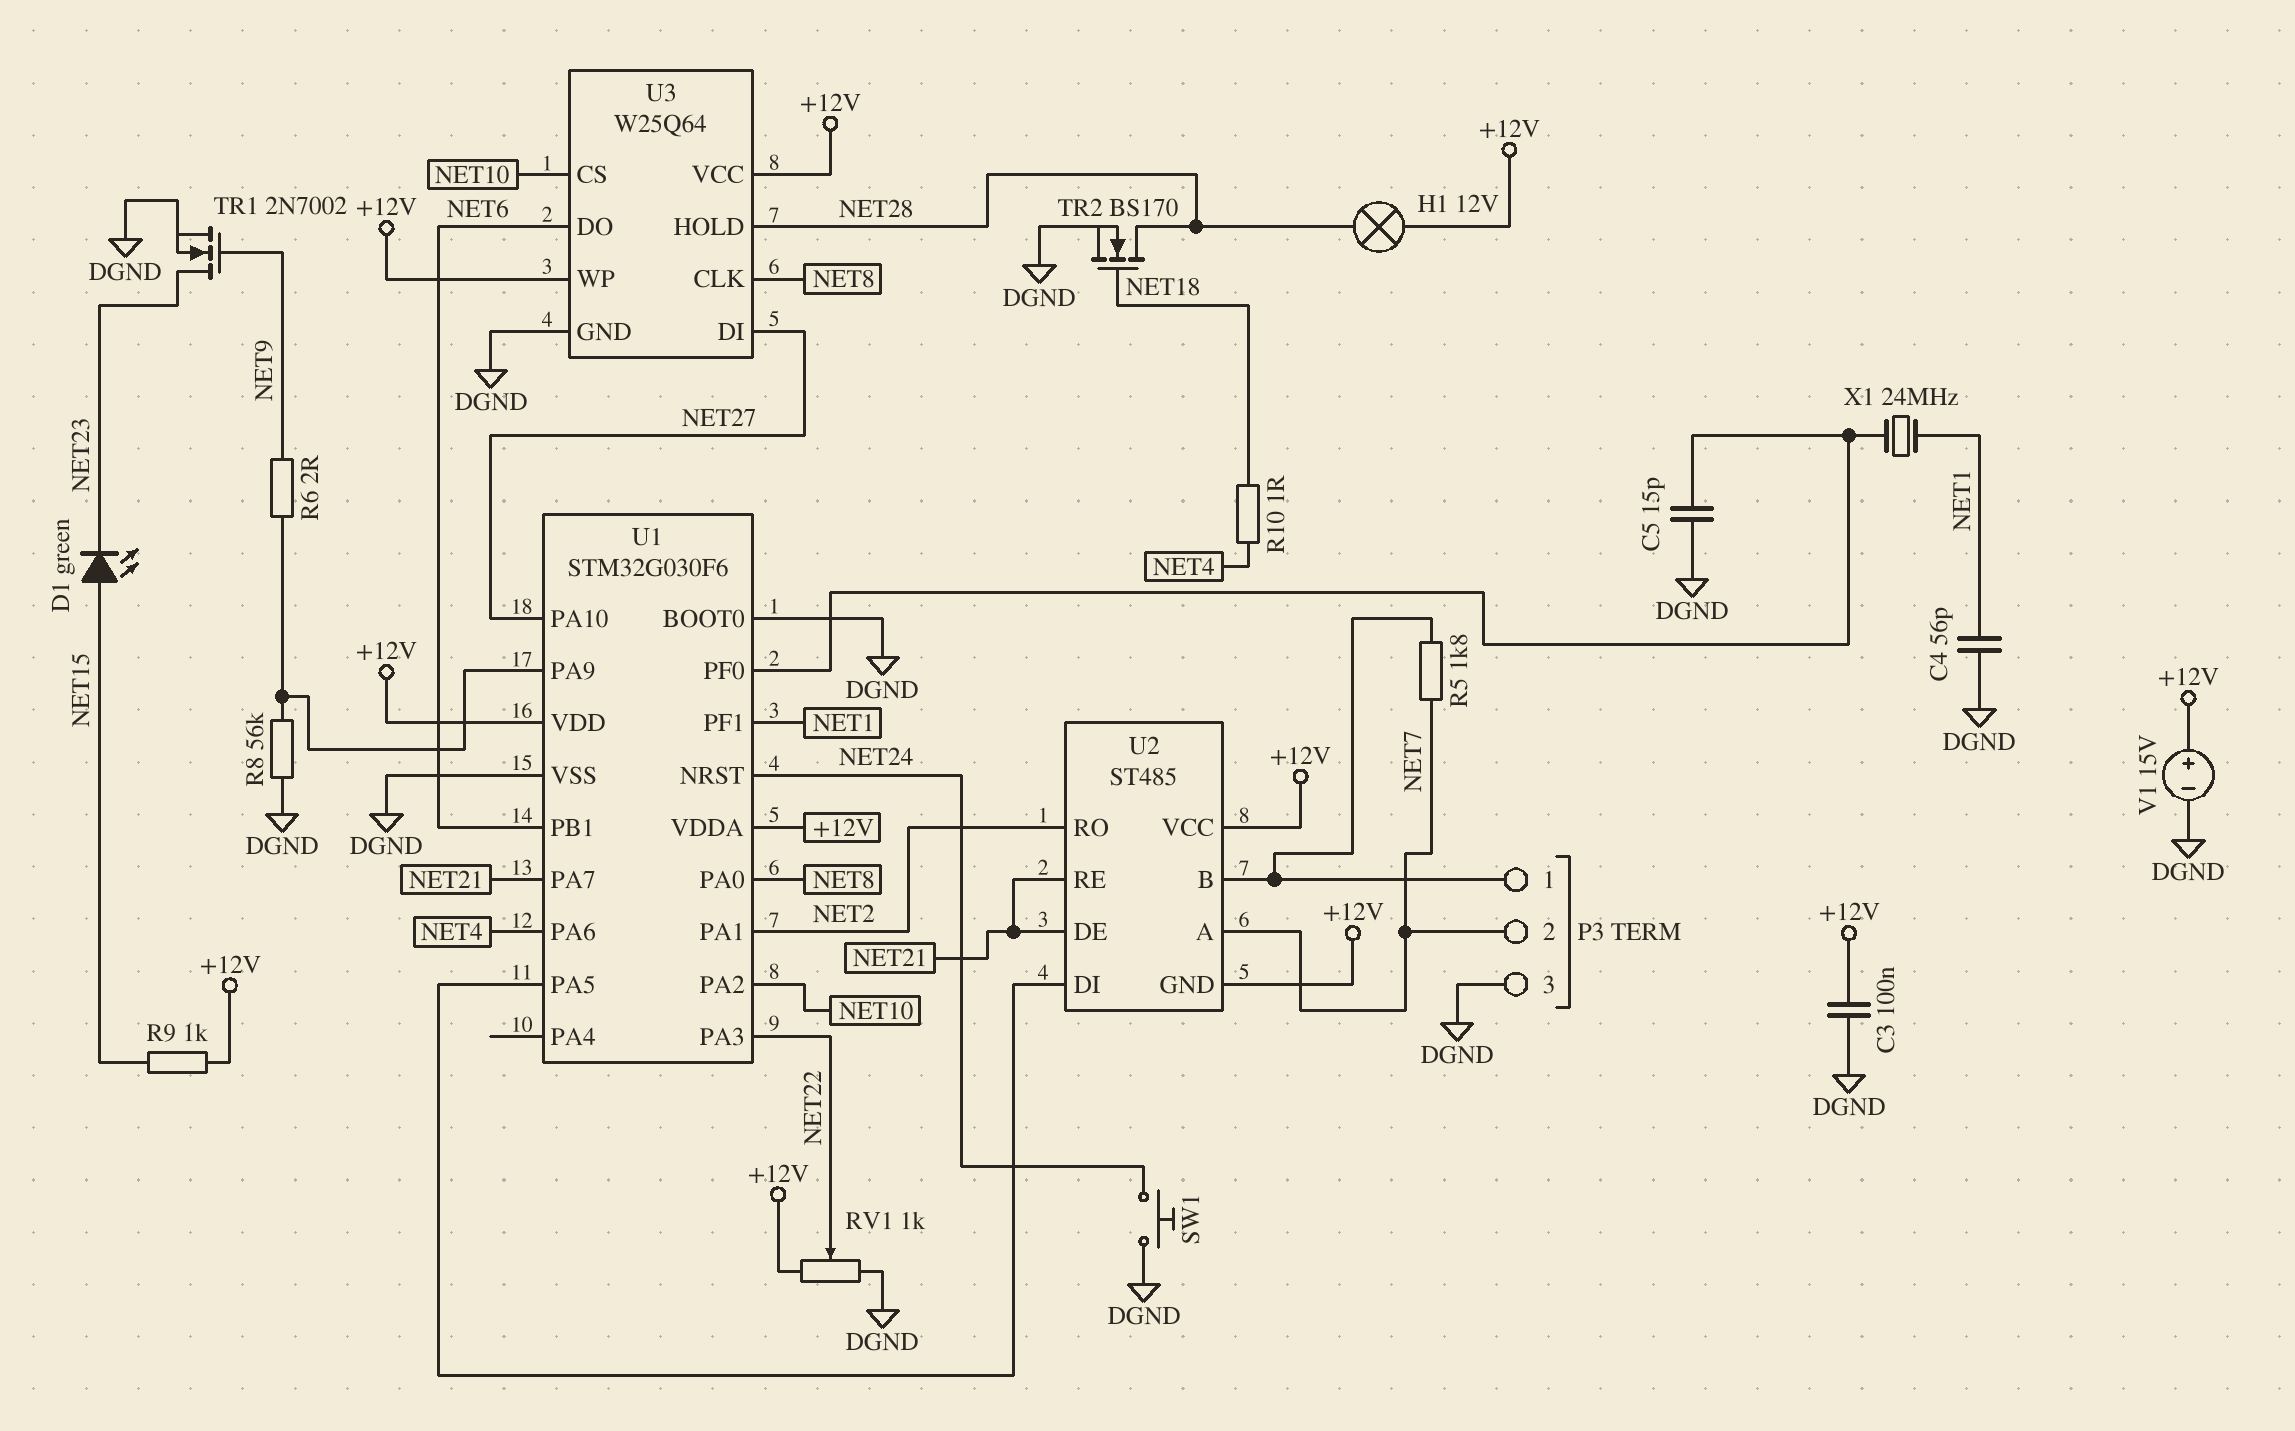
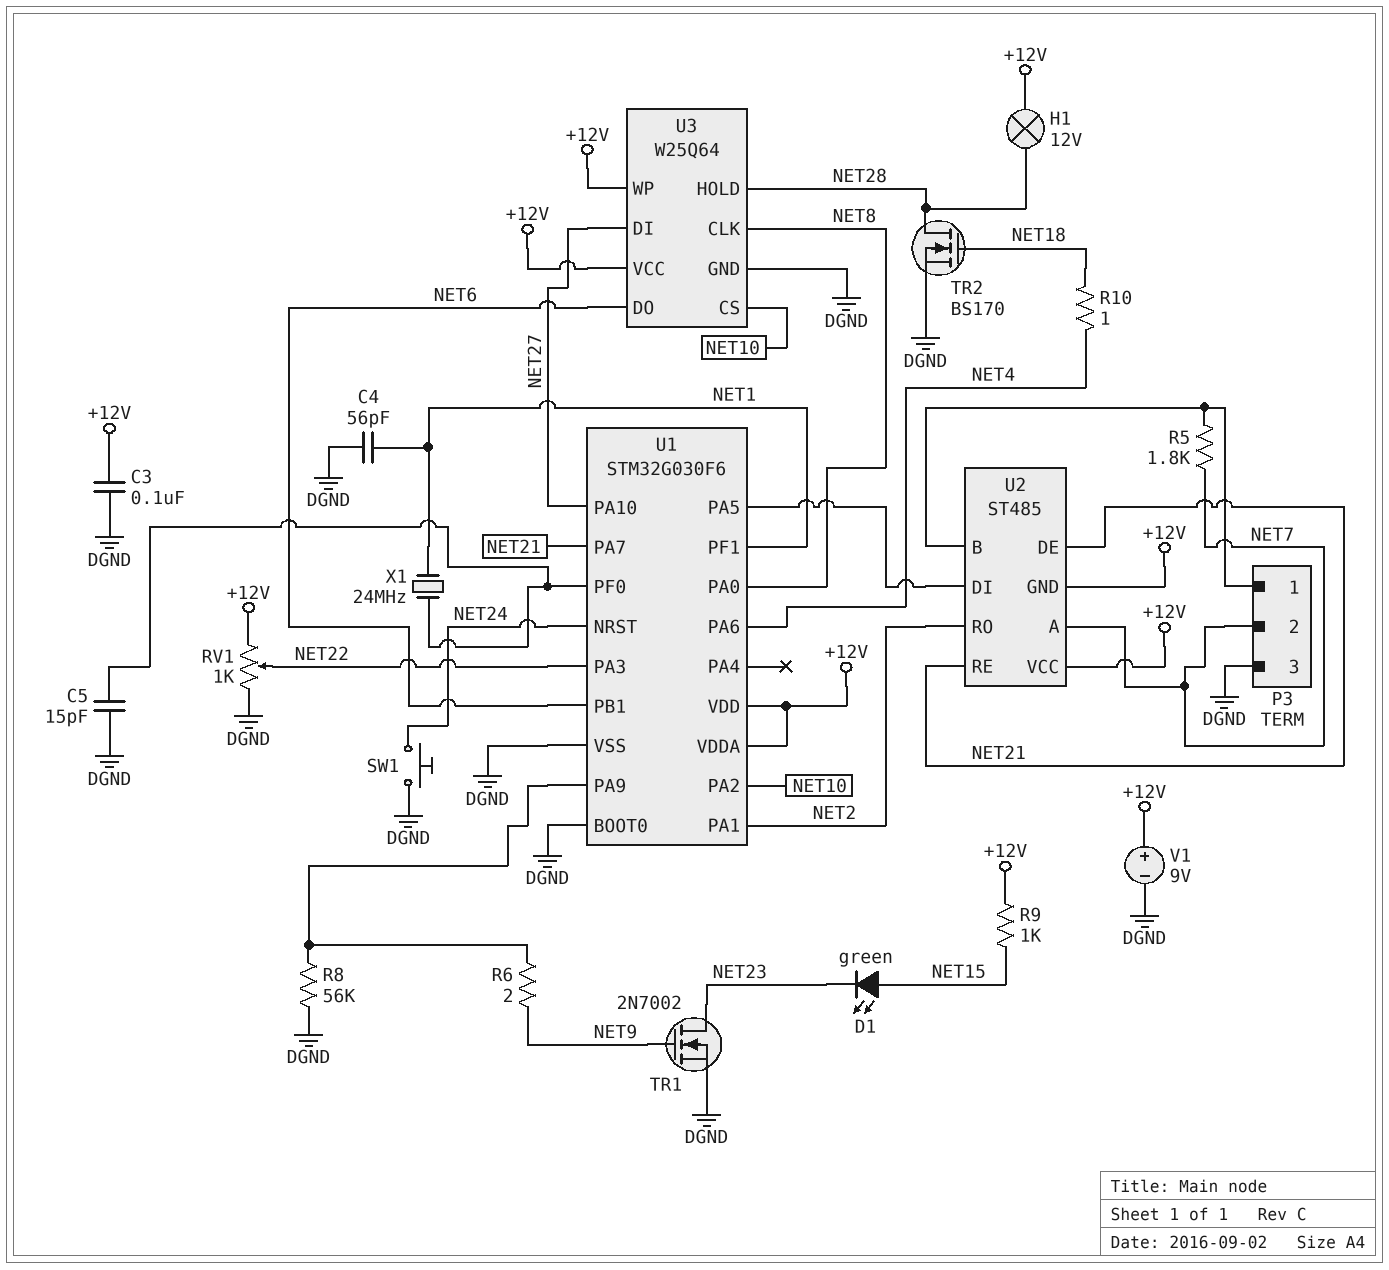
V1: 15V (plus +12V, minus DGND) -> 9V (plus +12V, minus DGND)

